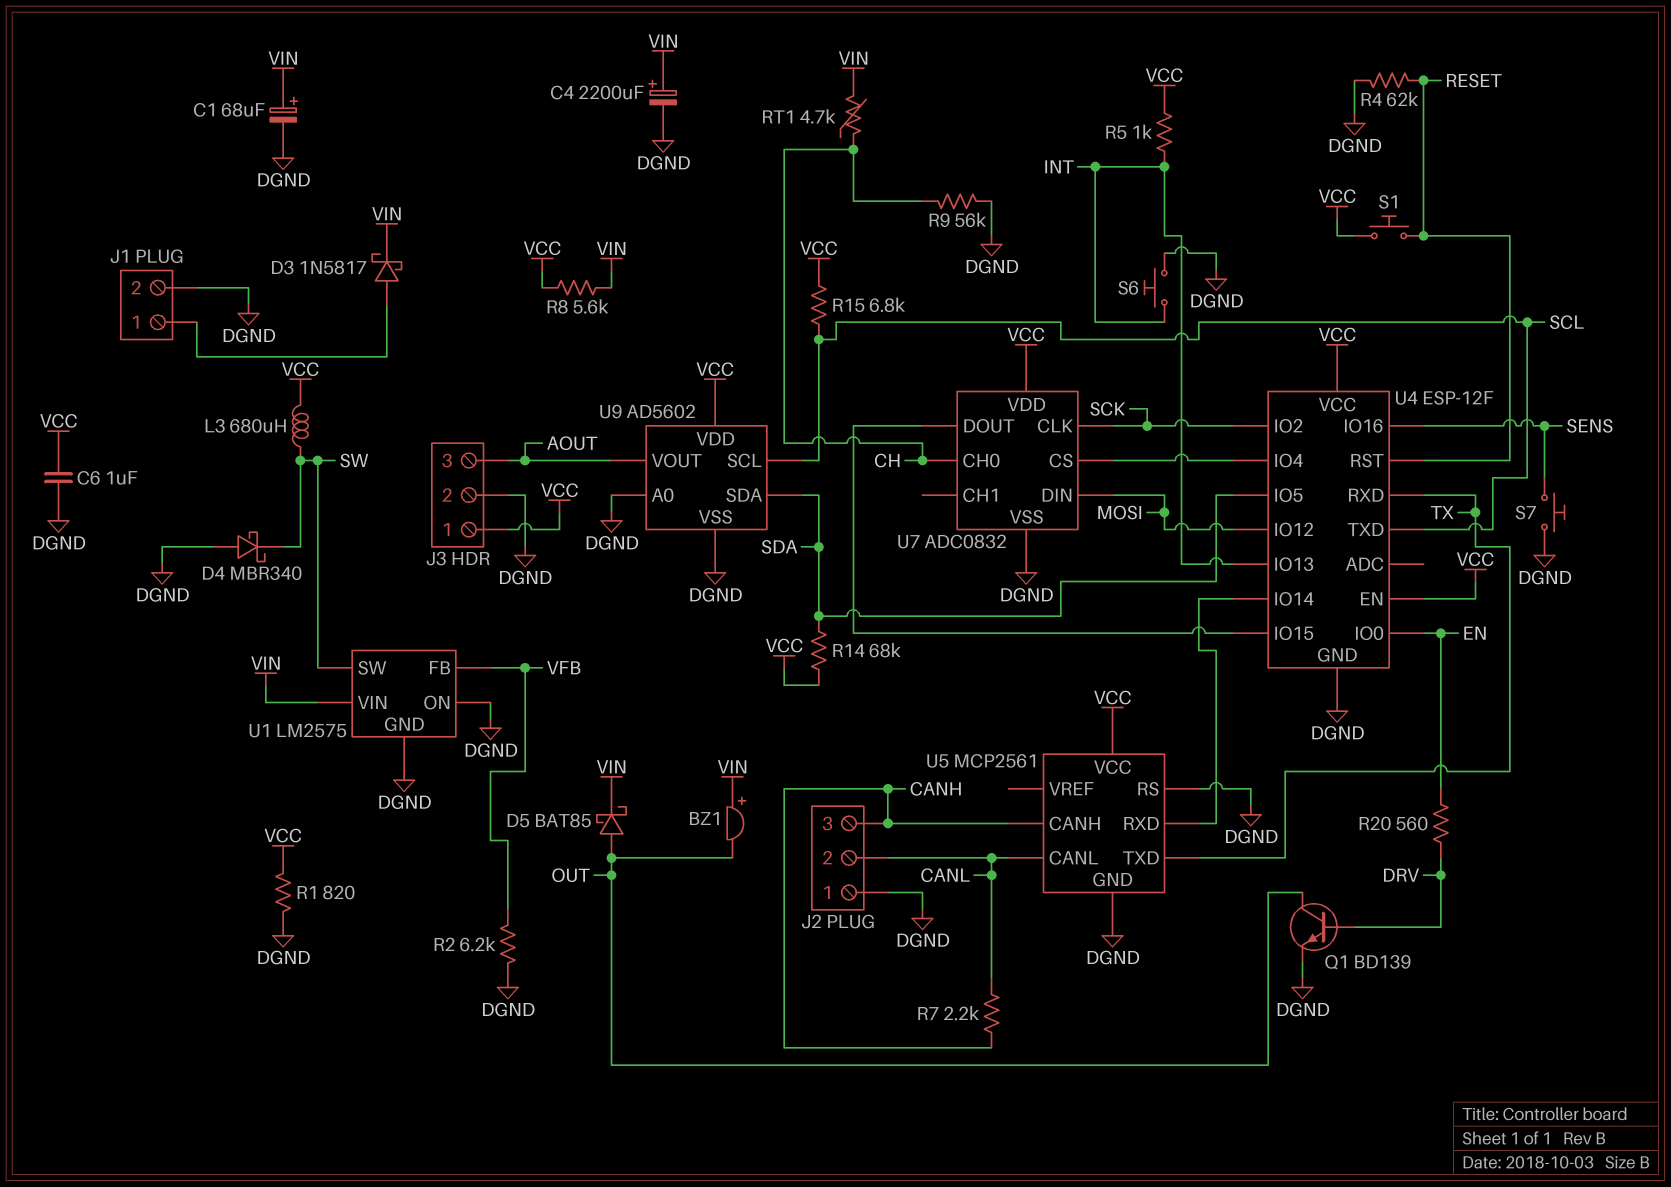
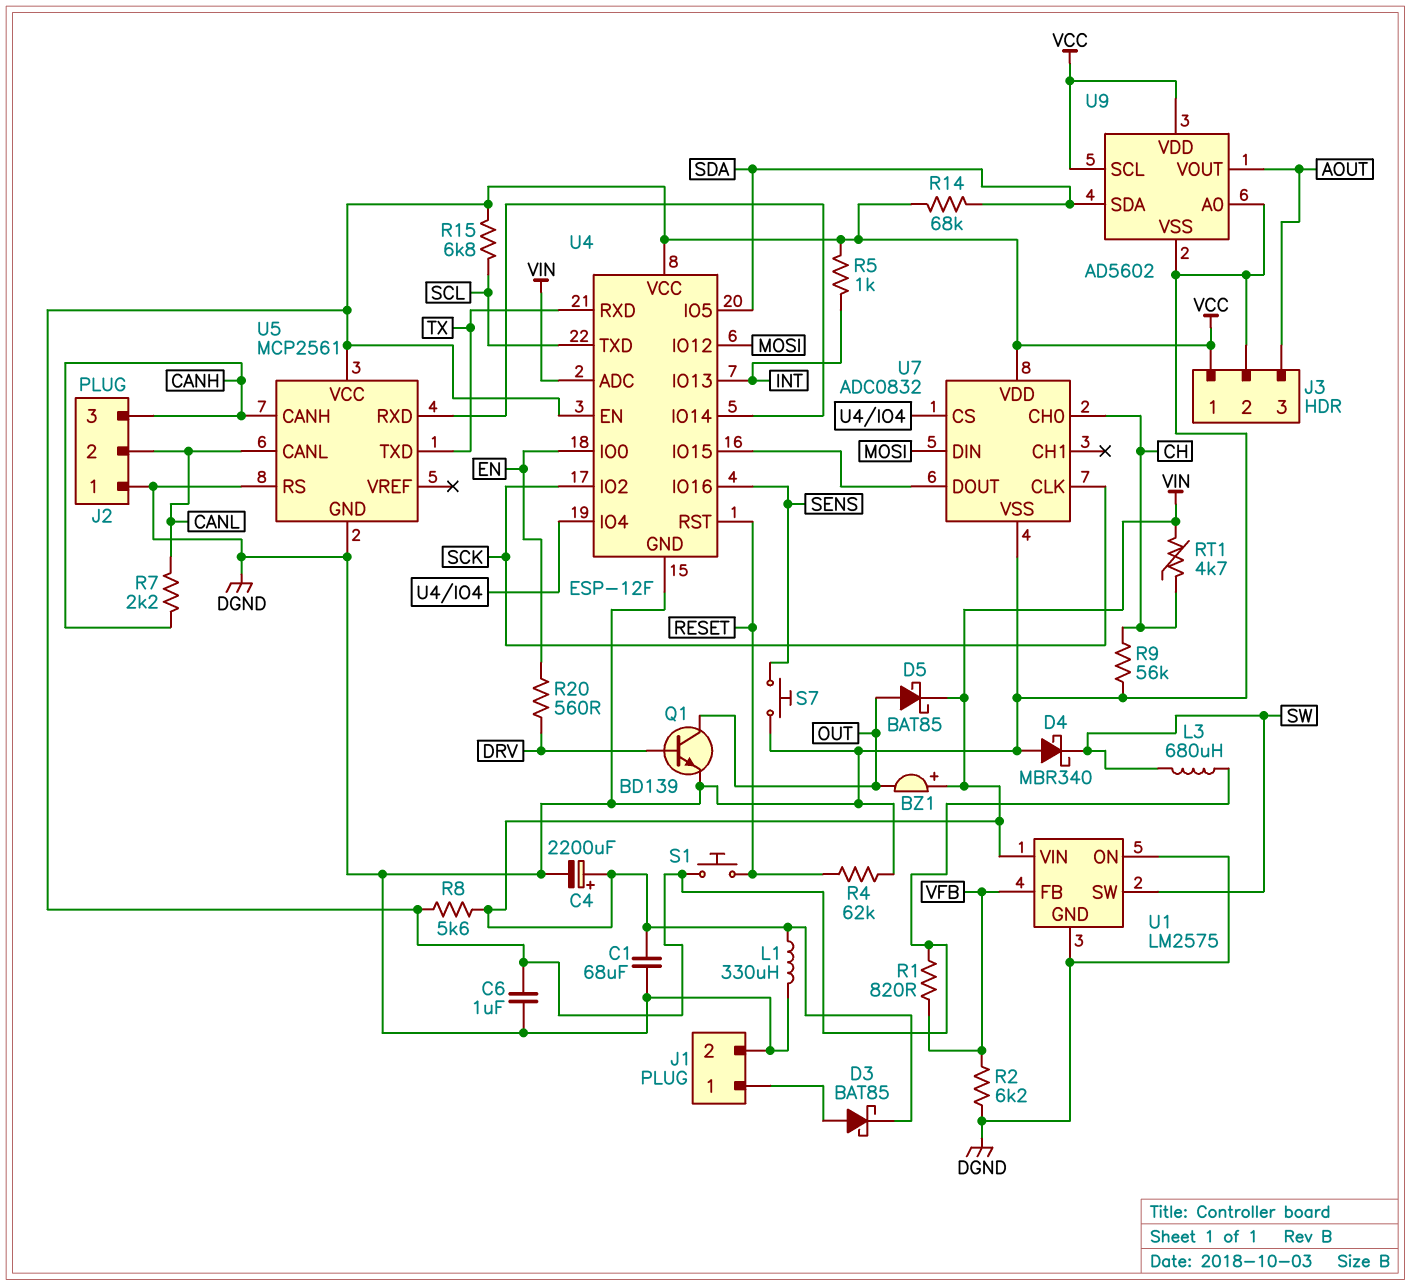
C1: 68uF (plus VIN, minus DGND) -> 68uF (DGND, VIN)
D3: schottky 1N5817 (A J1/1, K VIN) -> schottky BAT85 (A J1/1, K VIN)
L1: none -> 330uH (DGND, VIN)
R1: 820 (DGND, VCC) -> 820 (VCC, VFB)
S6: button (DGND, INT) -> none
U4 pin ADC: none -> VIN
U9 pin SCL: SCL -> VCC

